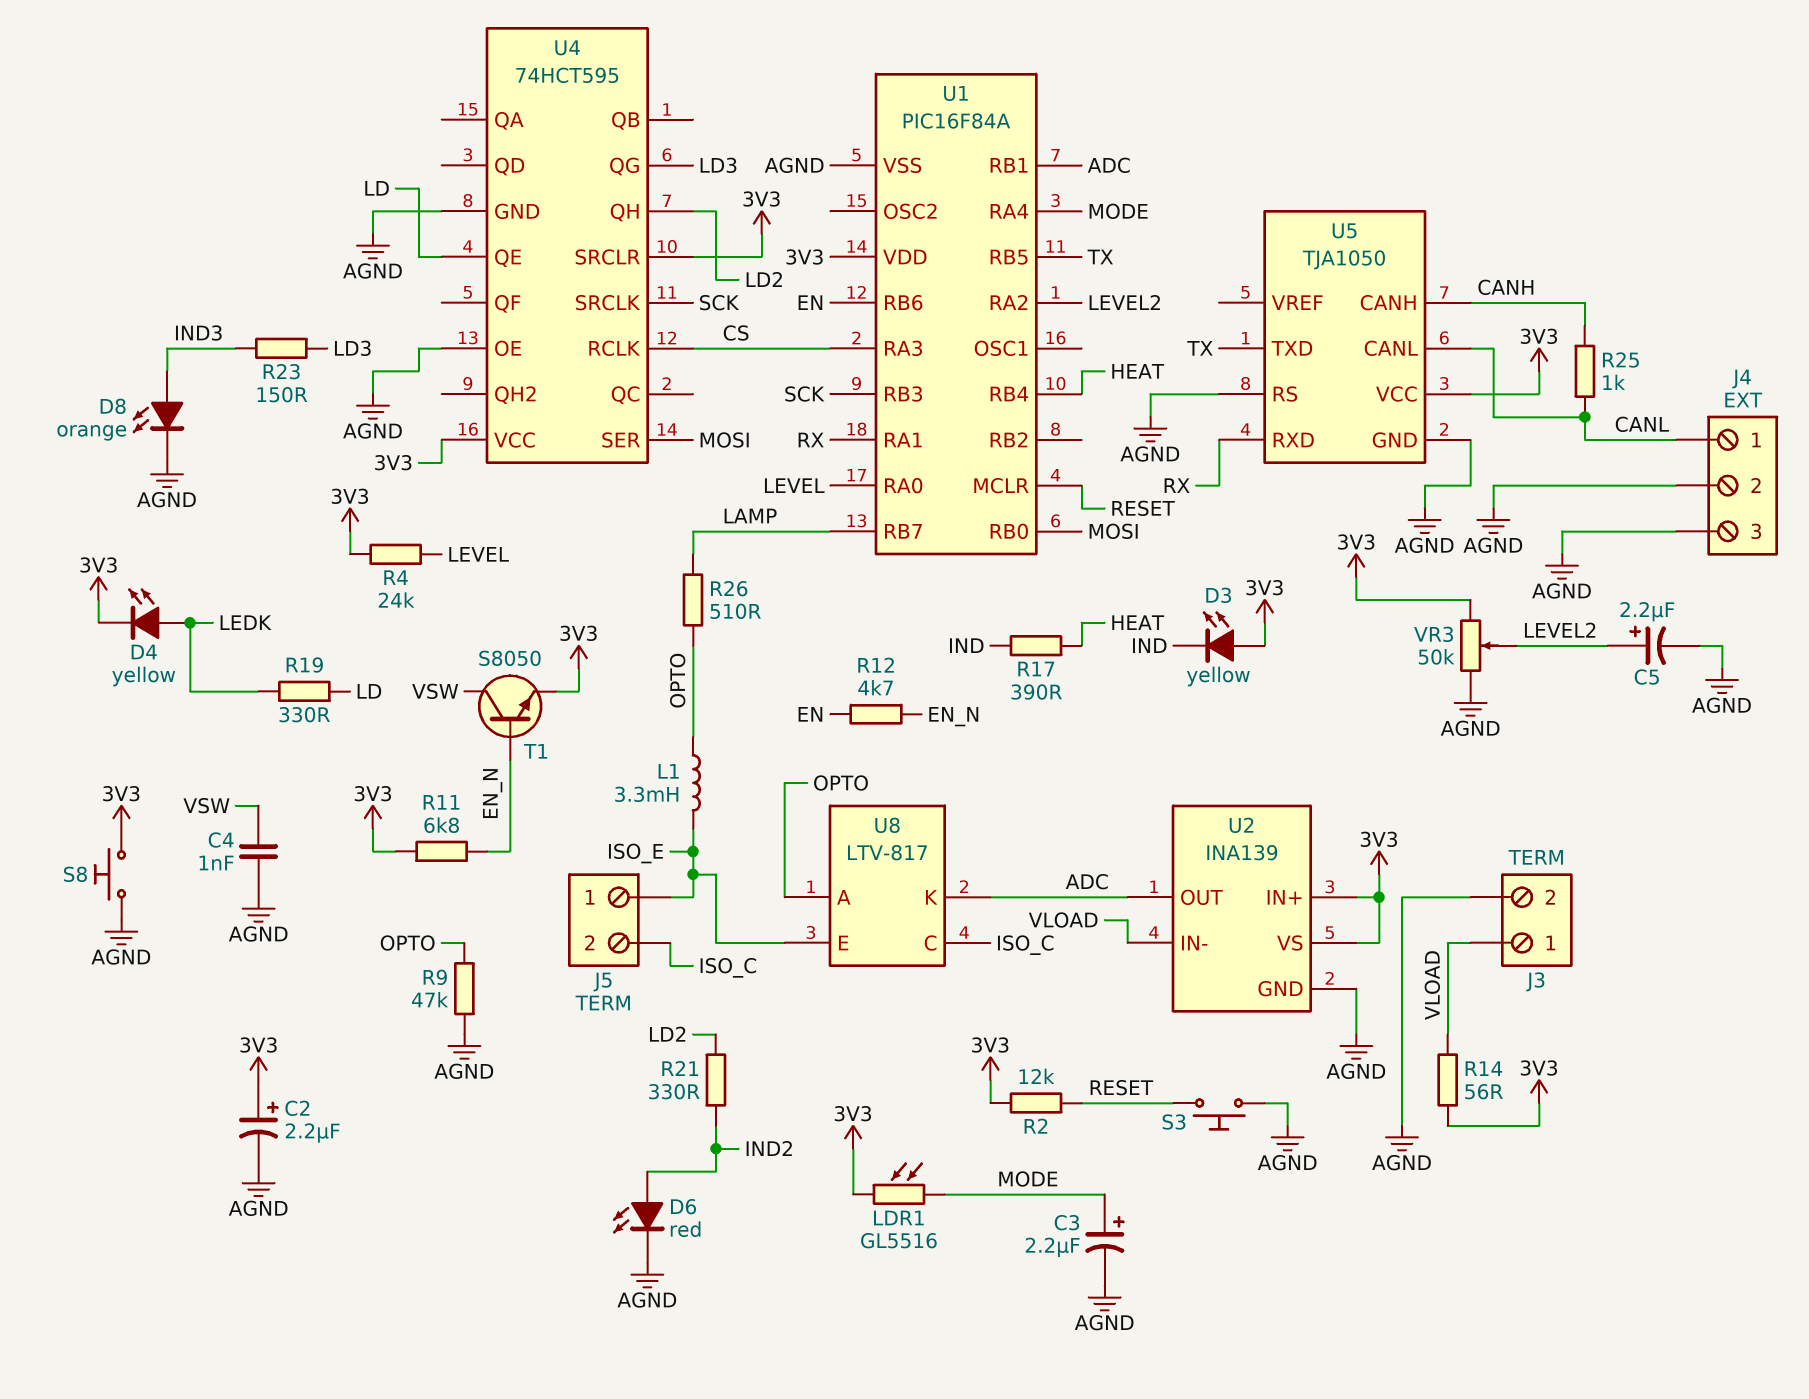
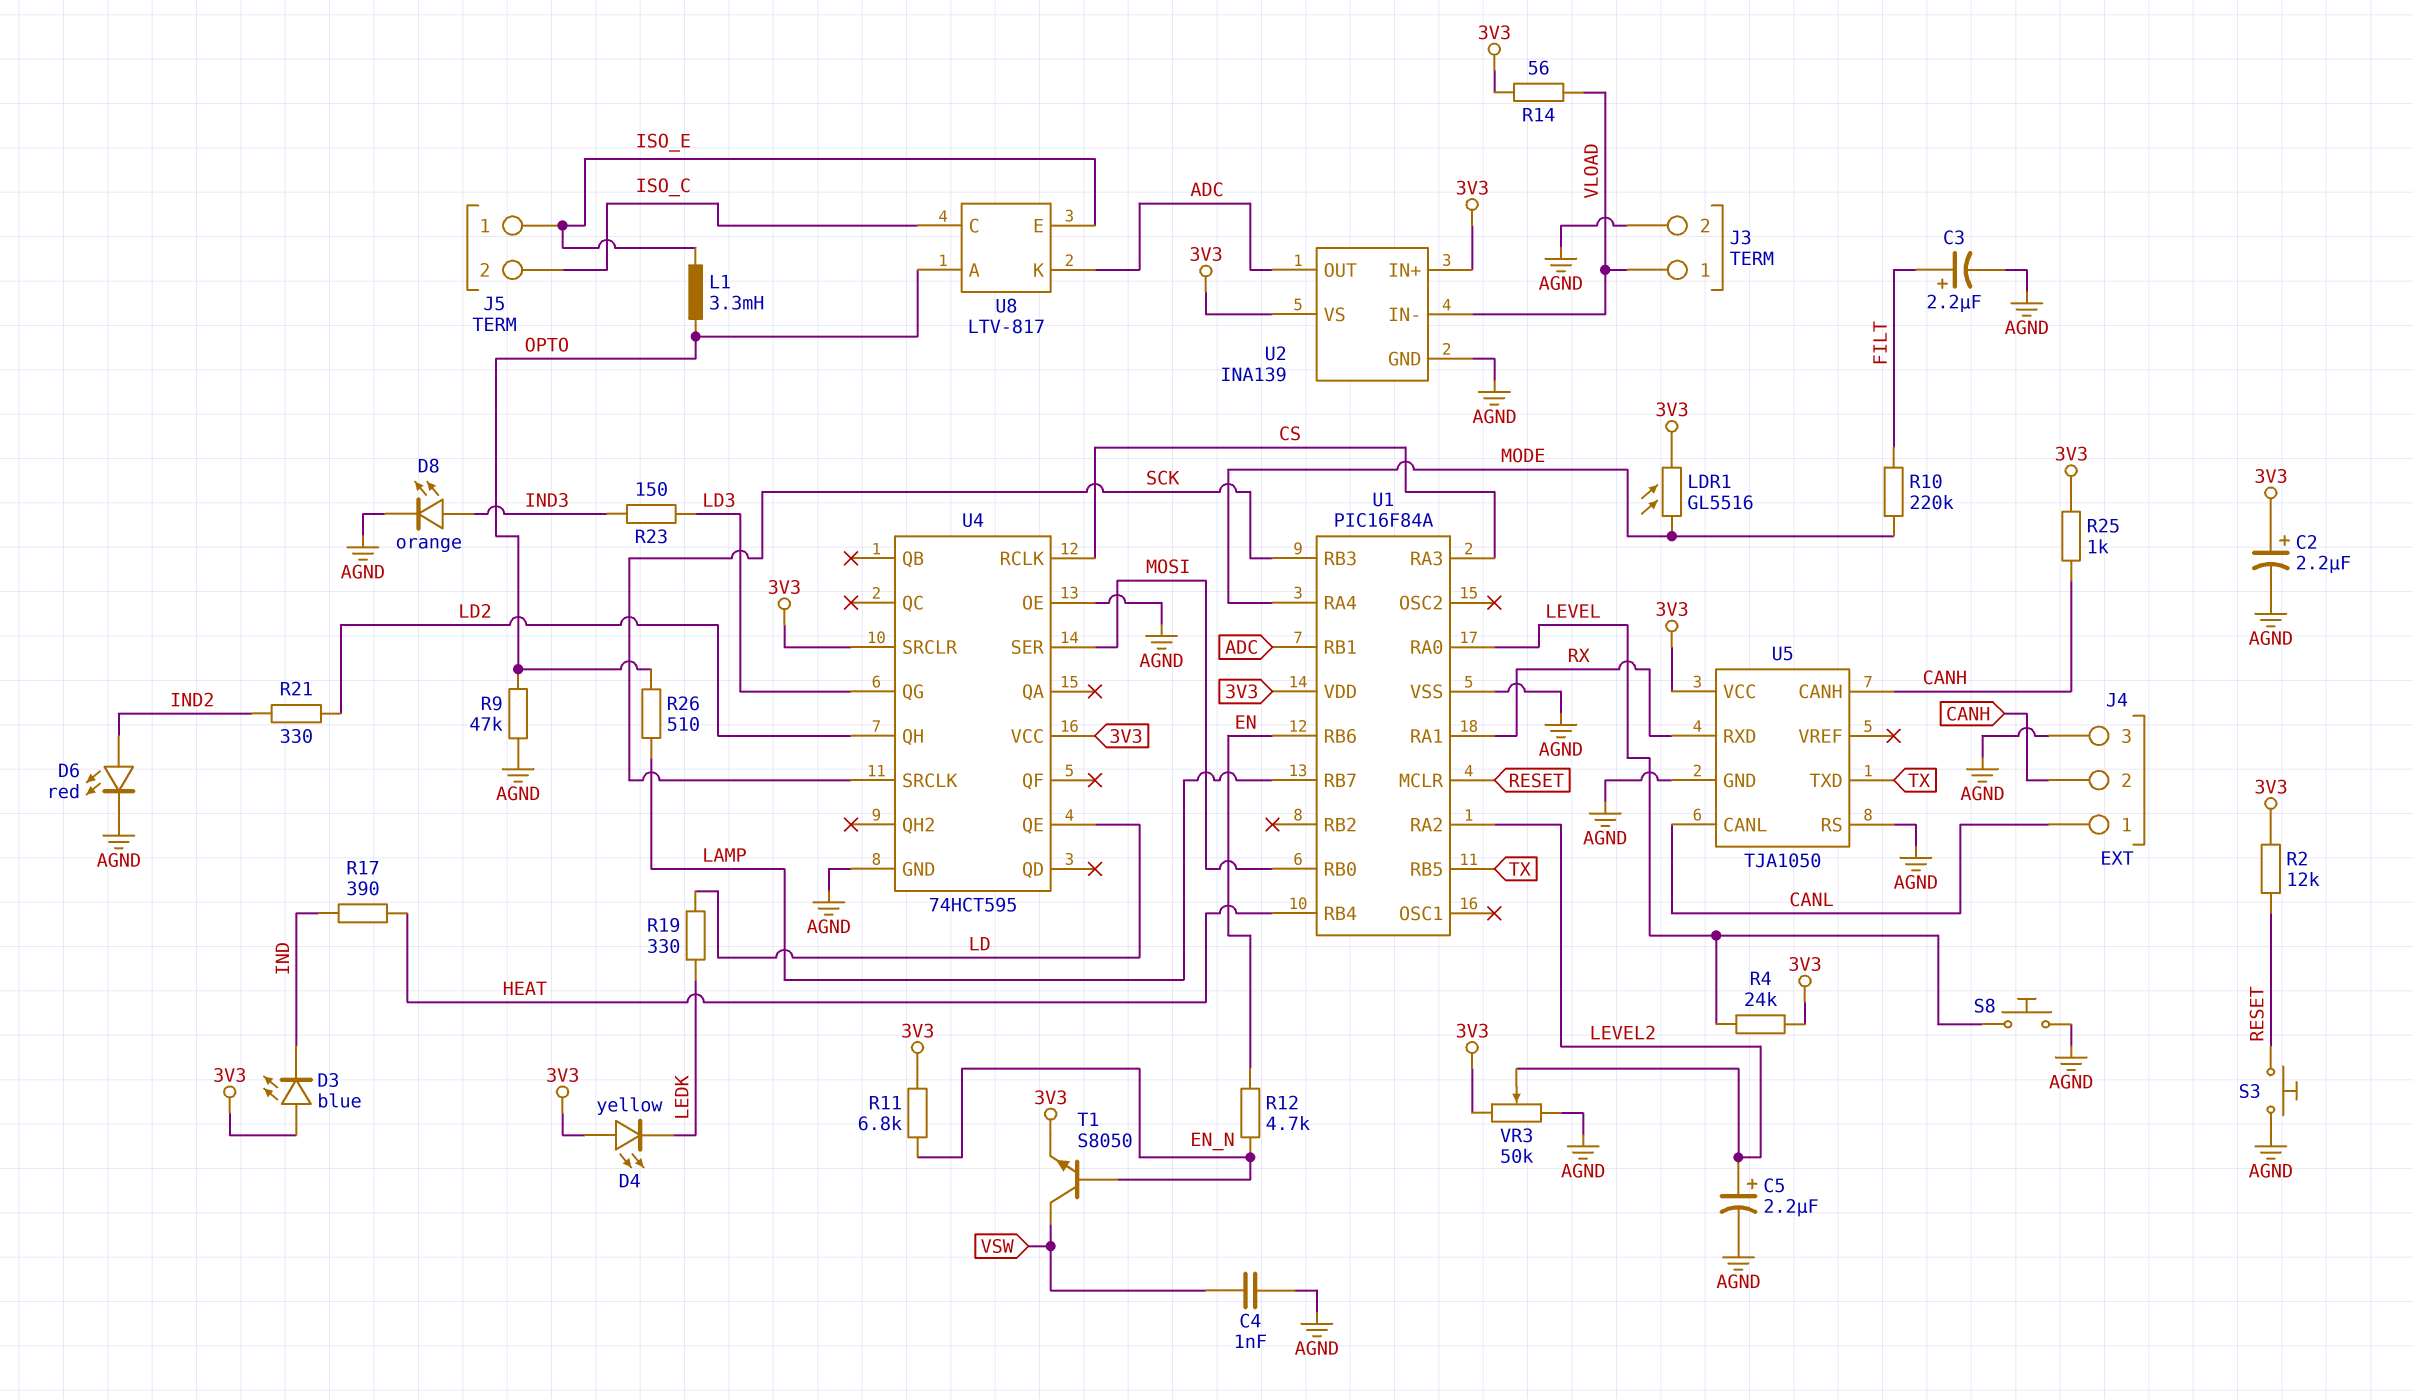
C3: 2.2uF (plus MODE, minus AGND) -> 2.2uF (plus FILT, minus AGND)
D3: LED yellow (A 3V3, K IND) -> LED blue (A 3V3, K IND)
D4: LED yellow (A LEDK, K 3V3) -> LED yellow (A 3V3, K LEDK)
J4 pin 2: AGND -> CANH
R10: none -> 220k (FILT, MODE)
R25: 1k (CANH, CANL) -> 1k (3V3, CANH)
S8: button (3V3, AGND) -> button (AGND, LEVEL)

